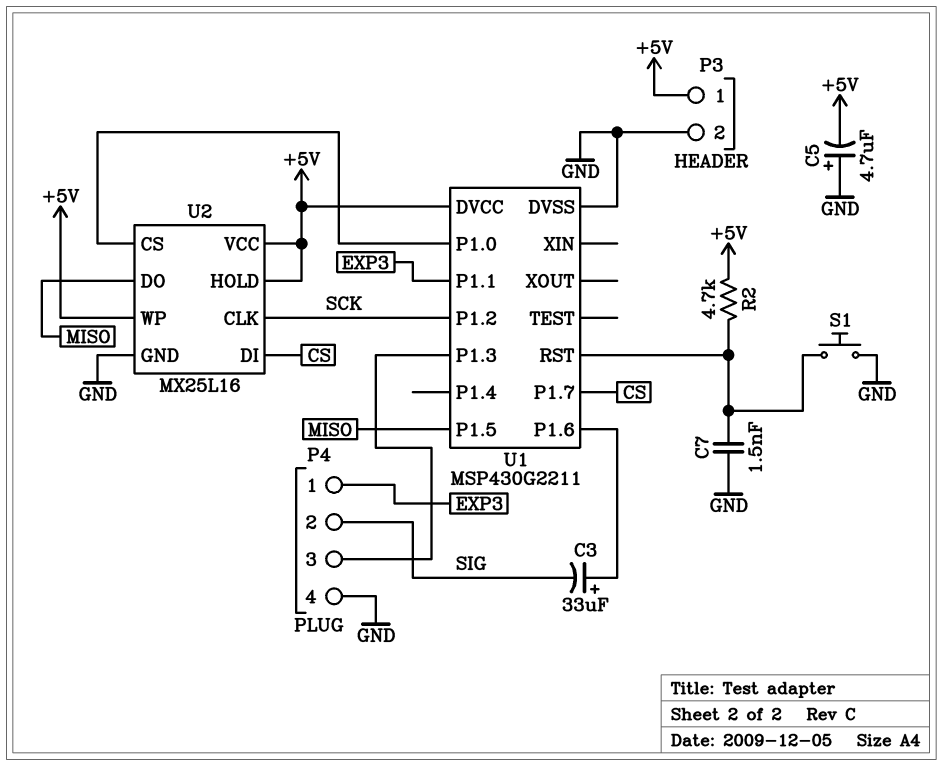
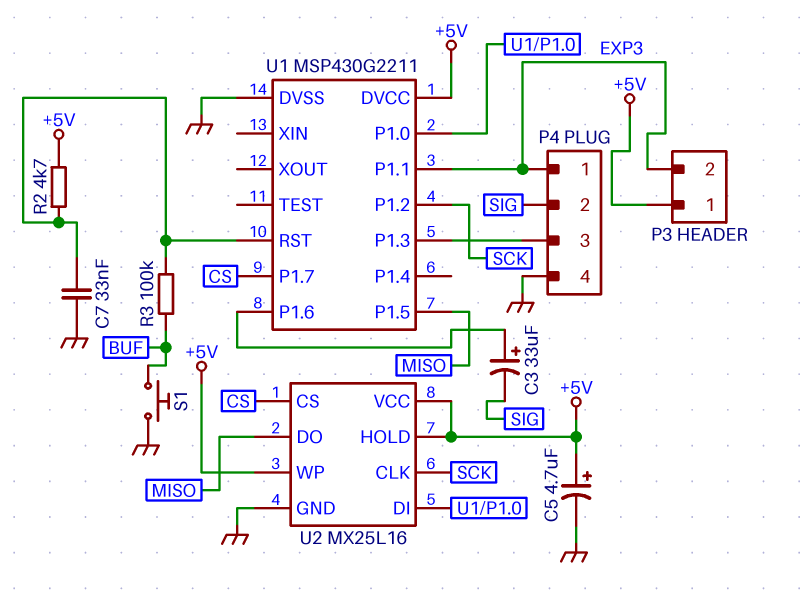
C5: 4.7uF (plus GND, minus +5V) -> 4.7uF (plus +5V, minus GND)
C7: 1.5nF (GND, U1/RST) -> 33nF (GND, U1/RST)
P3 pin 2: GND -> EXP3
R3: none -> 100k (BUF, U1/RST)
S1: button (GND, U1/RST) -> button (BUF, GND)
U2 pin CS: U1/P1.0 -> CS
U2 pin DI: CS -> U1/P1.0

